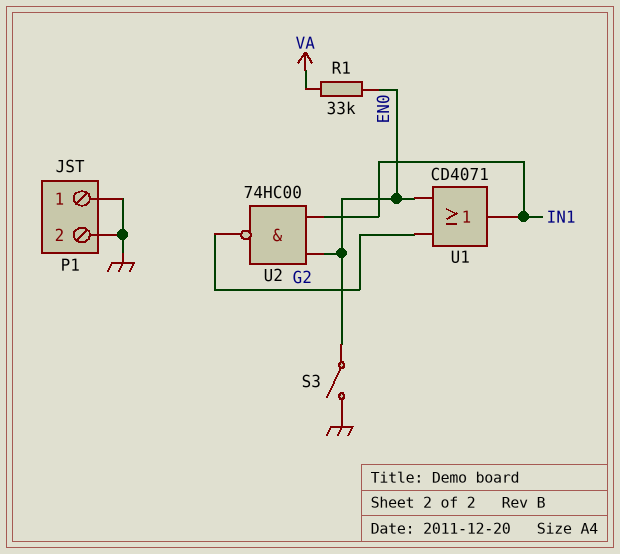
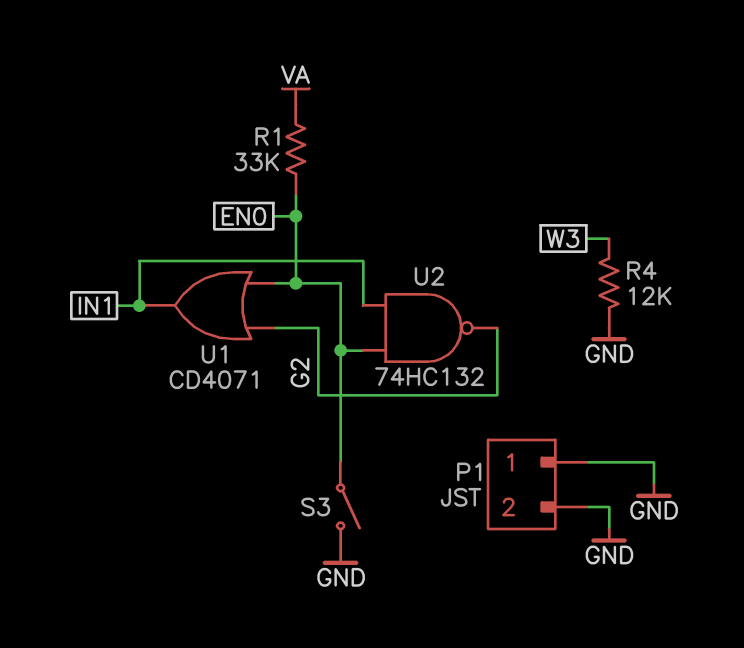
R4: none -> 12k (GND, W3)
U2: NAND 74HC00 (in EN0, in IN1, out G2) -> NAND 74HC132 (in EN0, in IN1, out G2)

